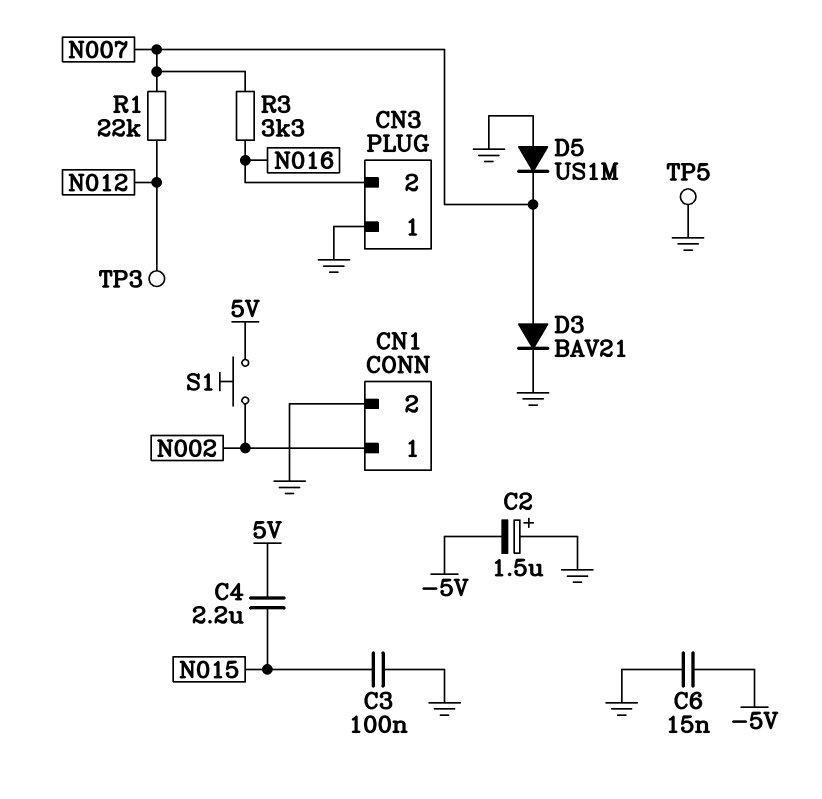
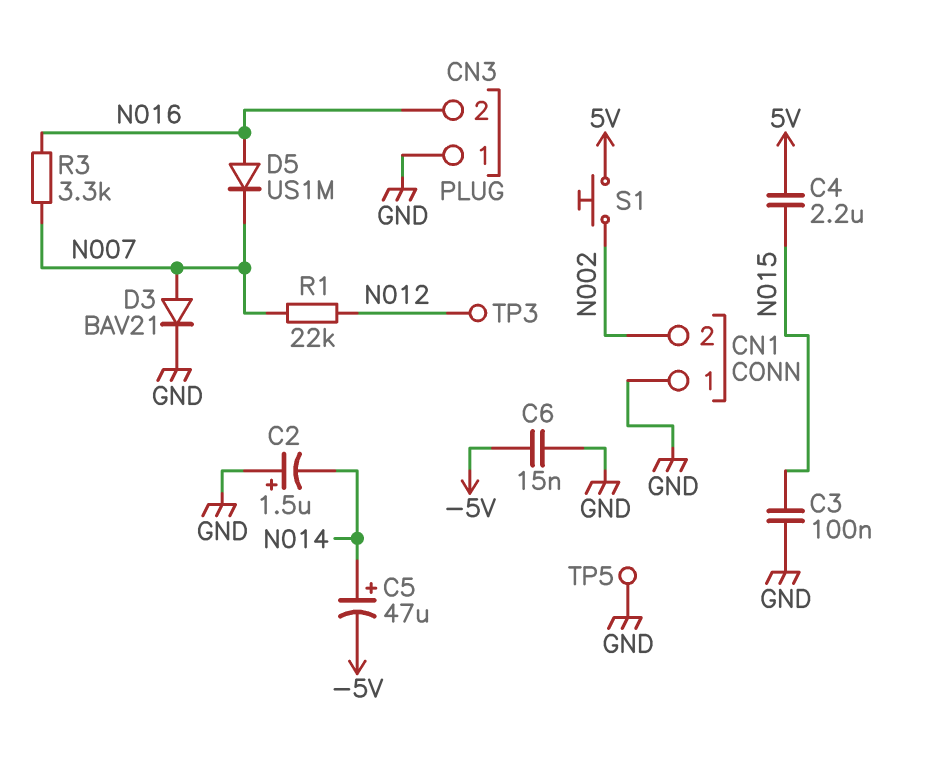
C2: 1.5uF (plus GND, minus -5V) -> 1.5uF (plus GND, minus N014)
C5: none -> 47uF (plus N014, minus -5V)
CN1 pin 1: N002 -> GND
CN1 pin 2: GND -> N002
D5: diode US1M (A GND, K N007) -> diode US1M (A N016, K N007)

